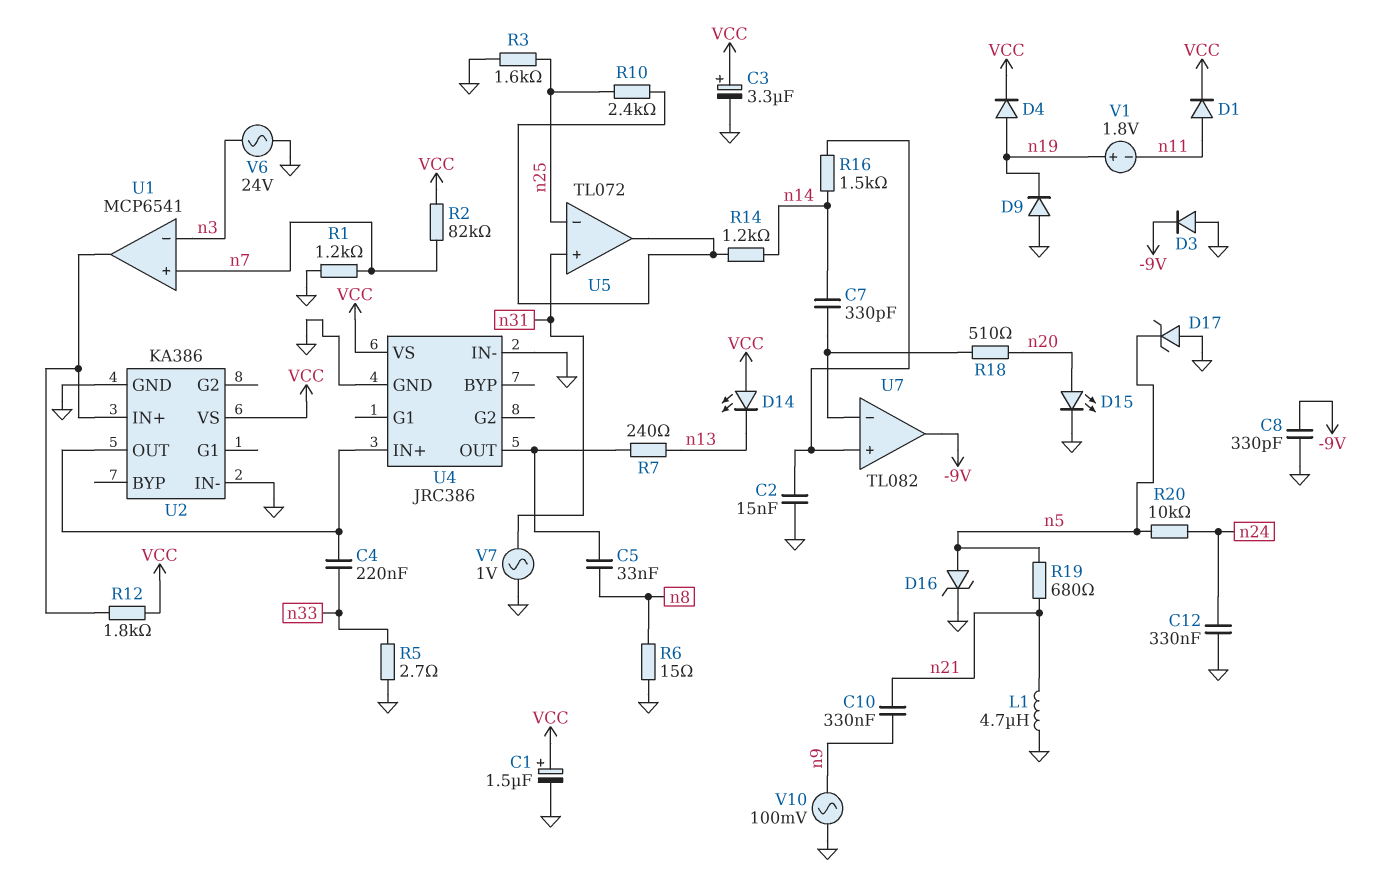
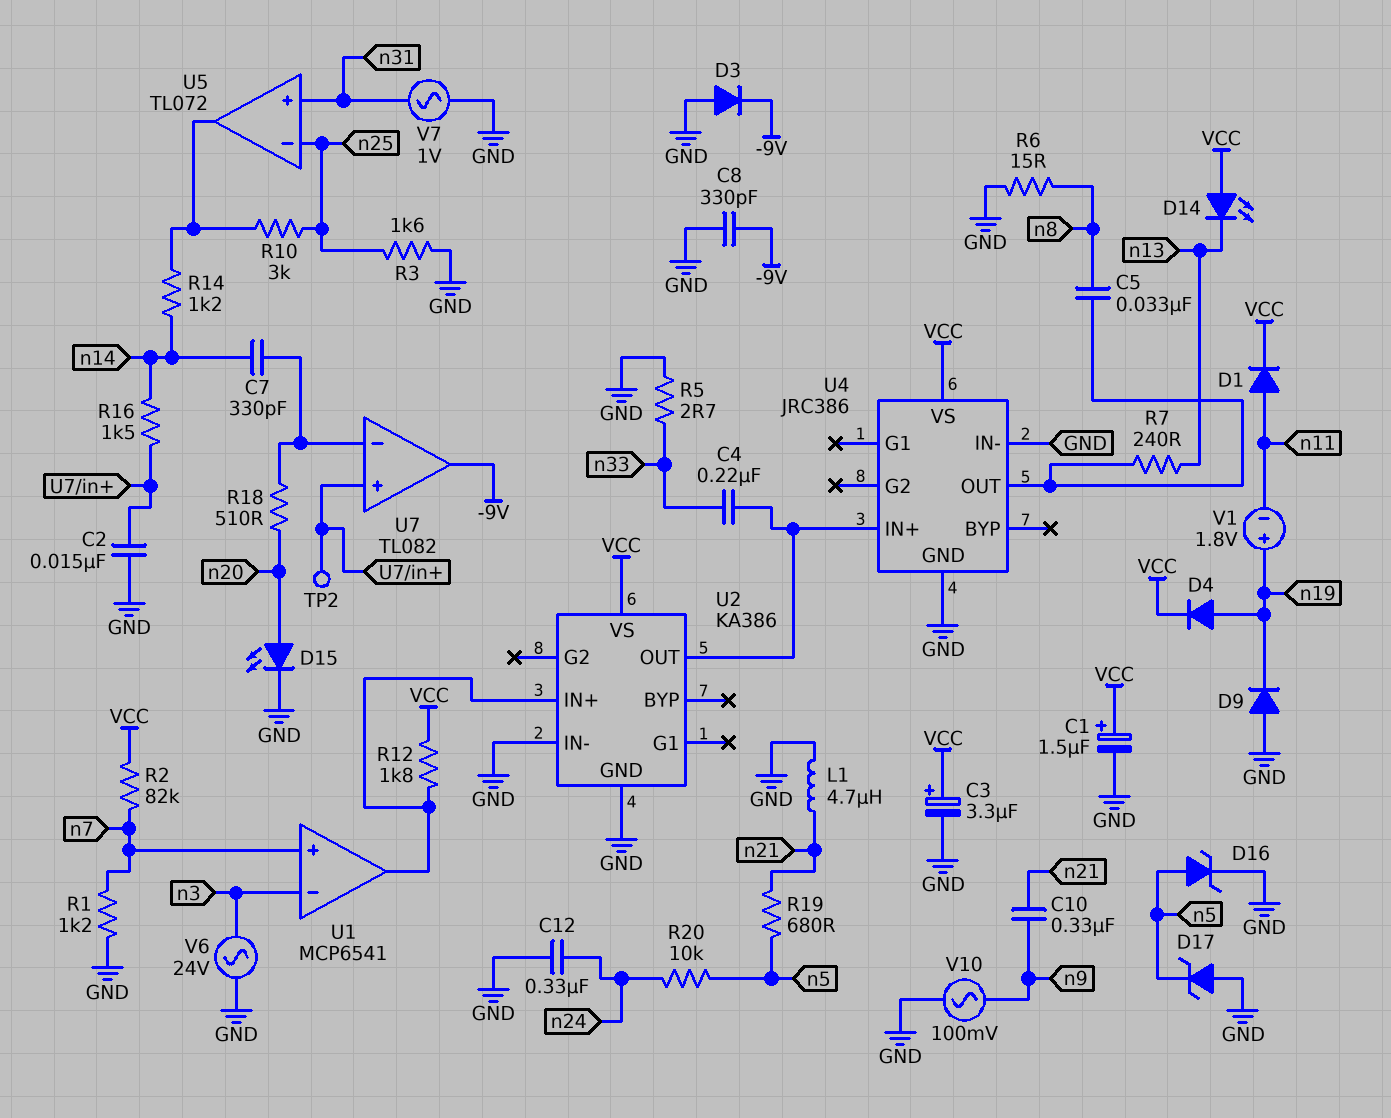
R10: 2.4k (U5/out, n25) -> 3k (U5/out, n25)
TP2: none -> test point (U7/in+)

